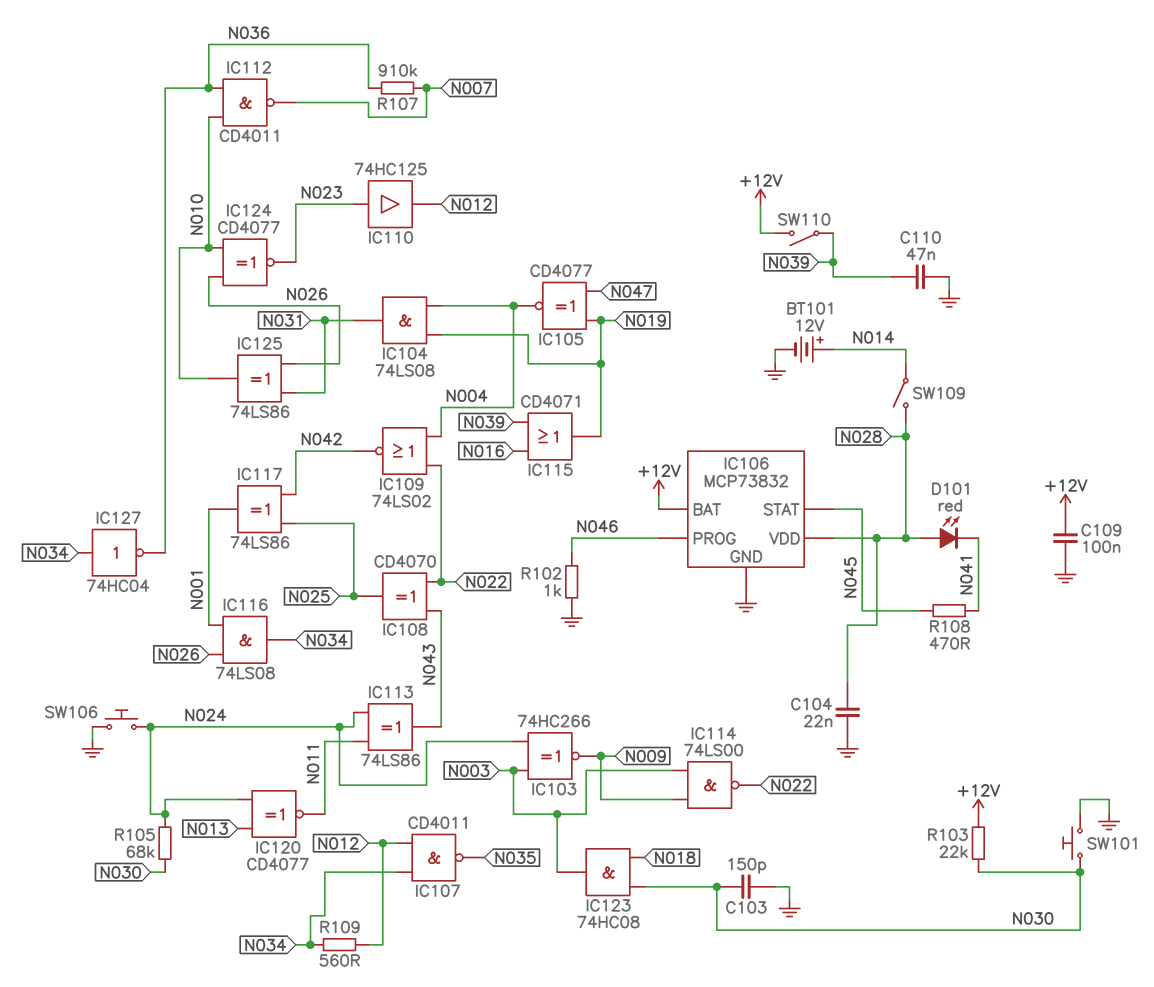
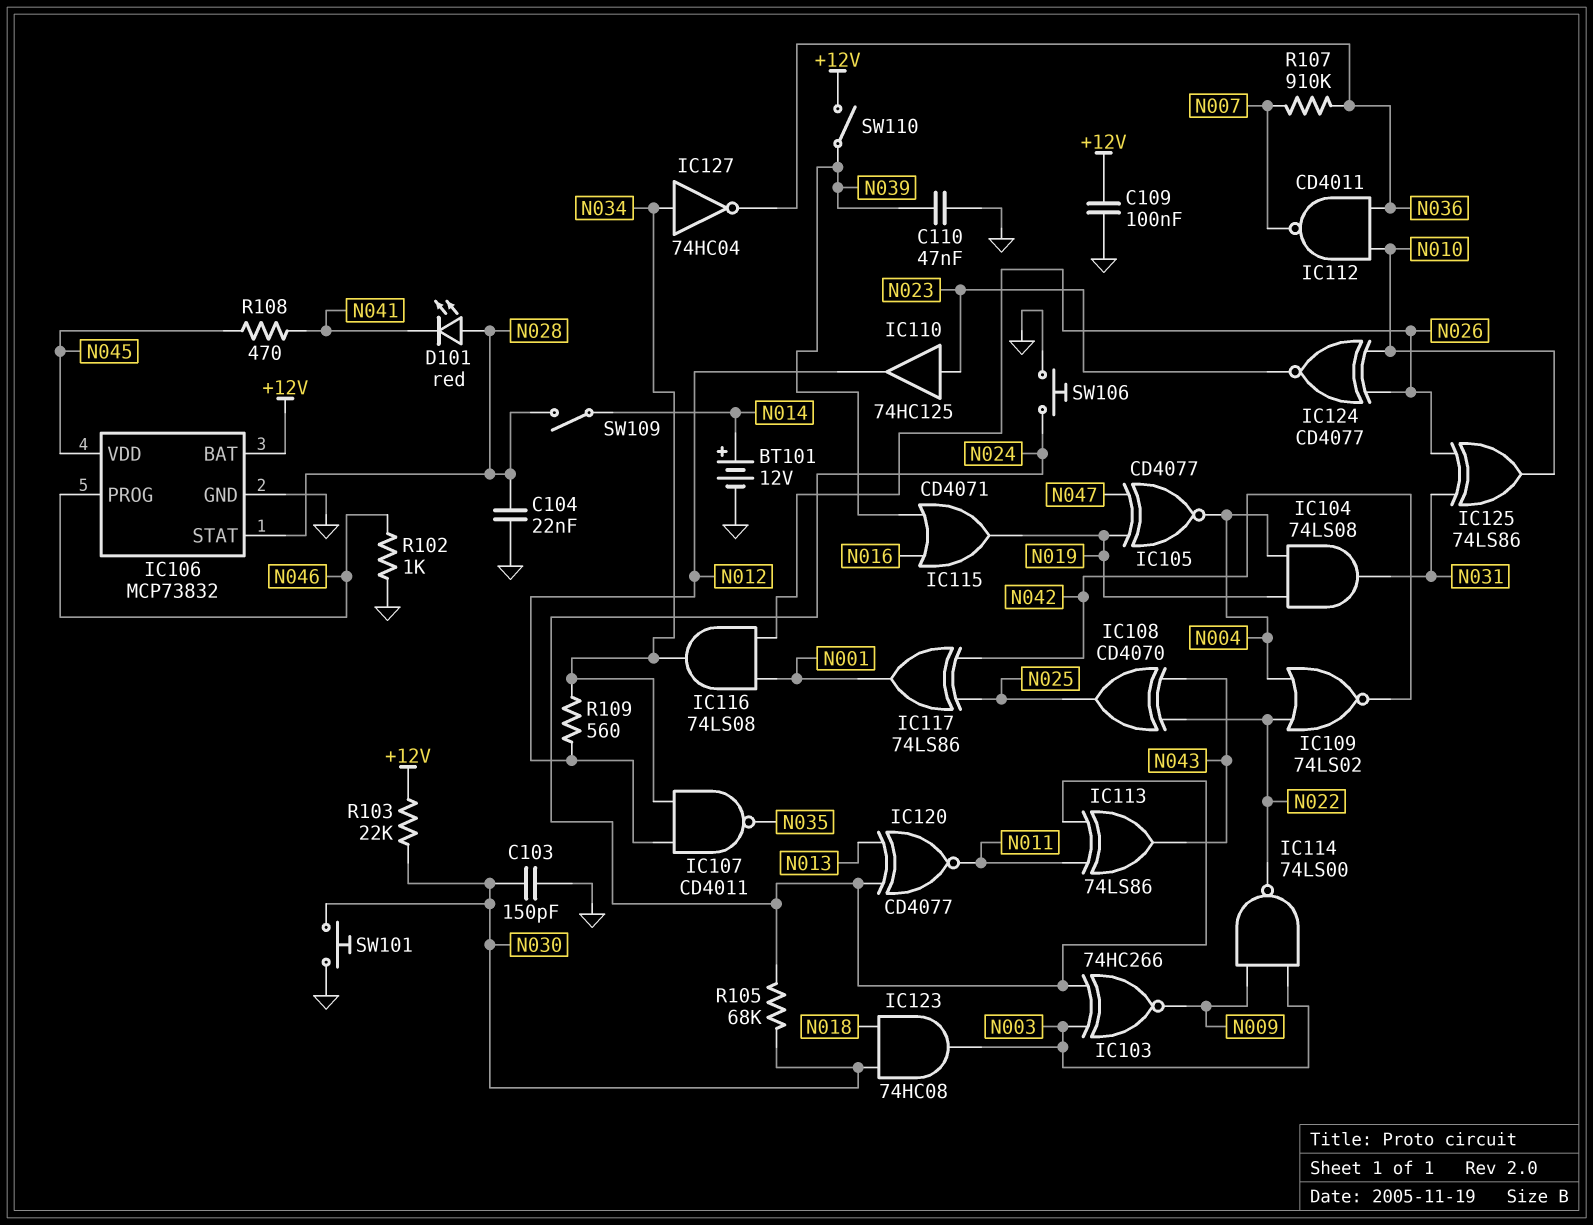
IC106 pin STAT: N045 -> N028
IC106 pin VDD: N028 -> N045

